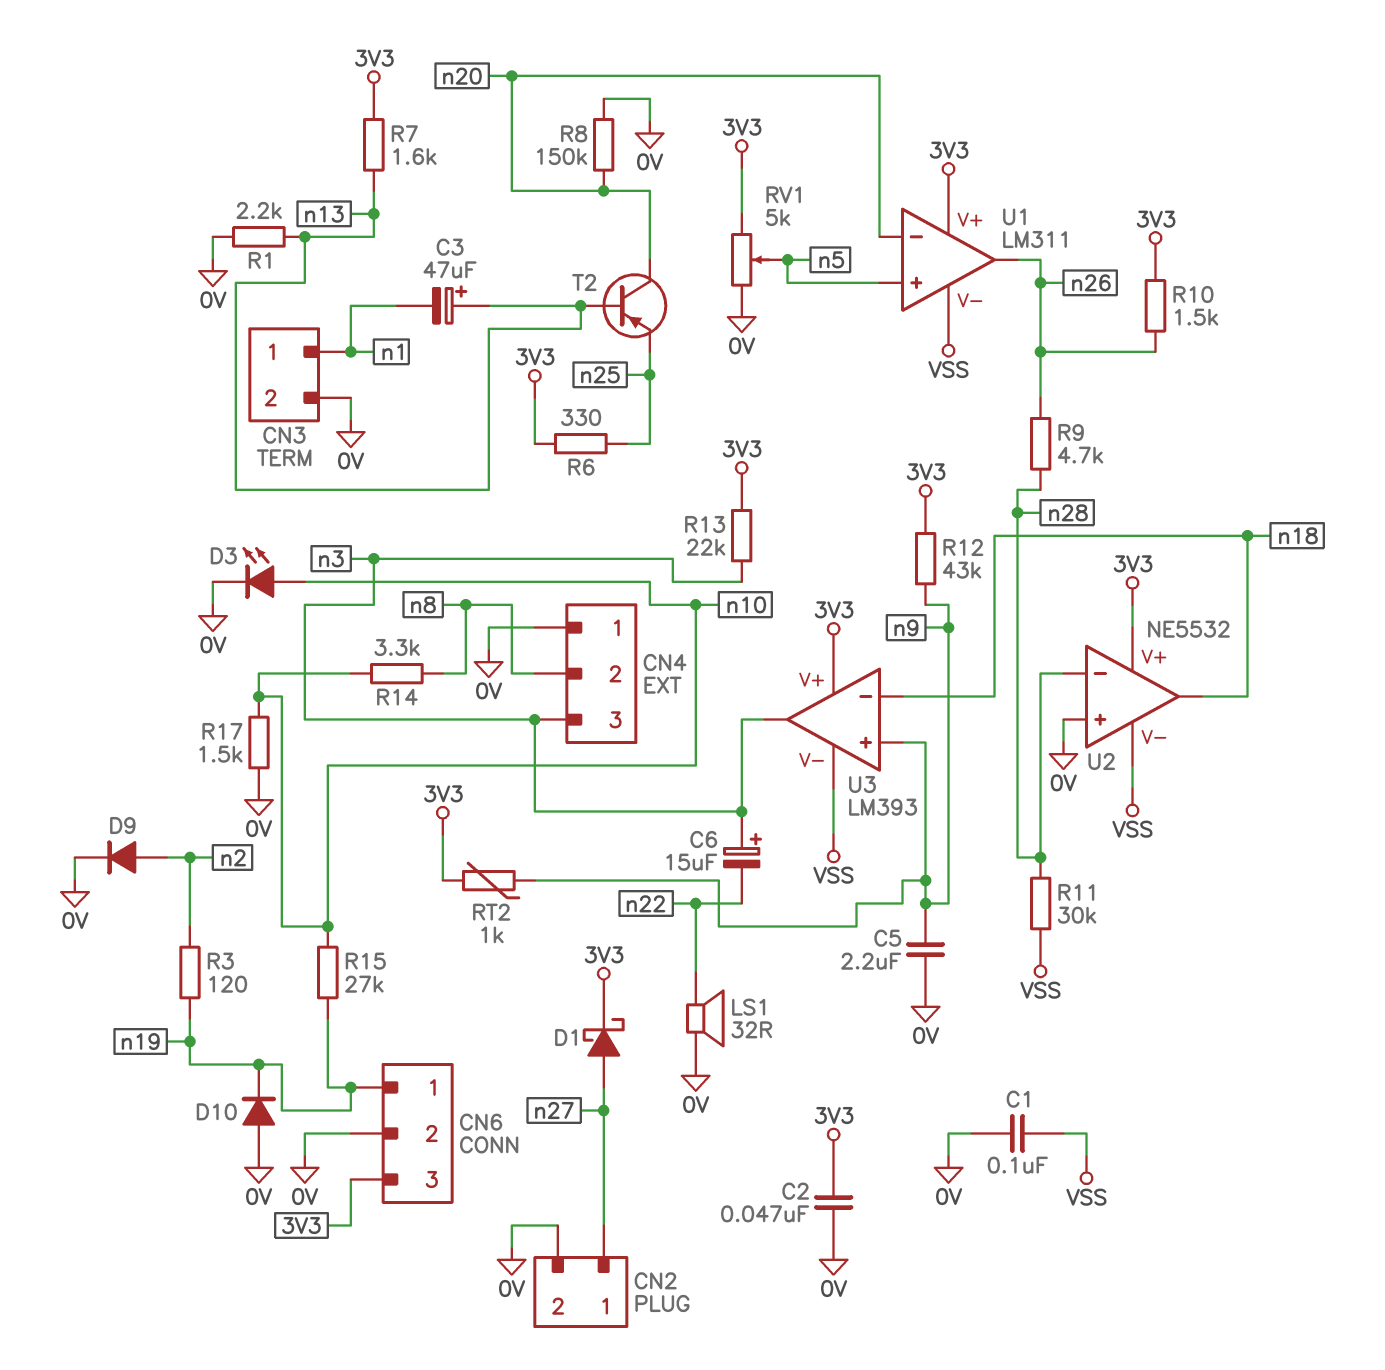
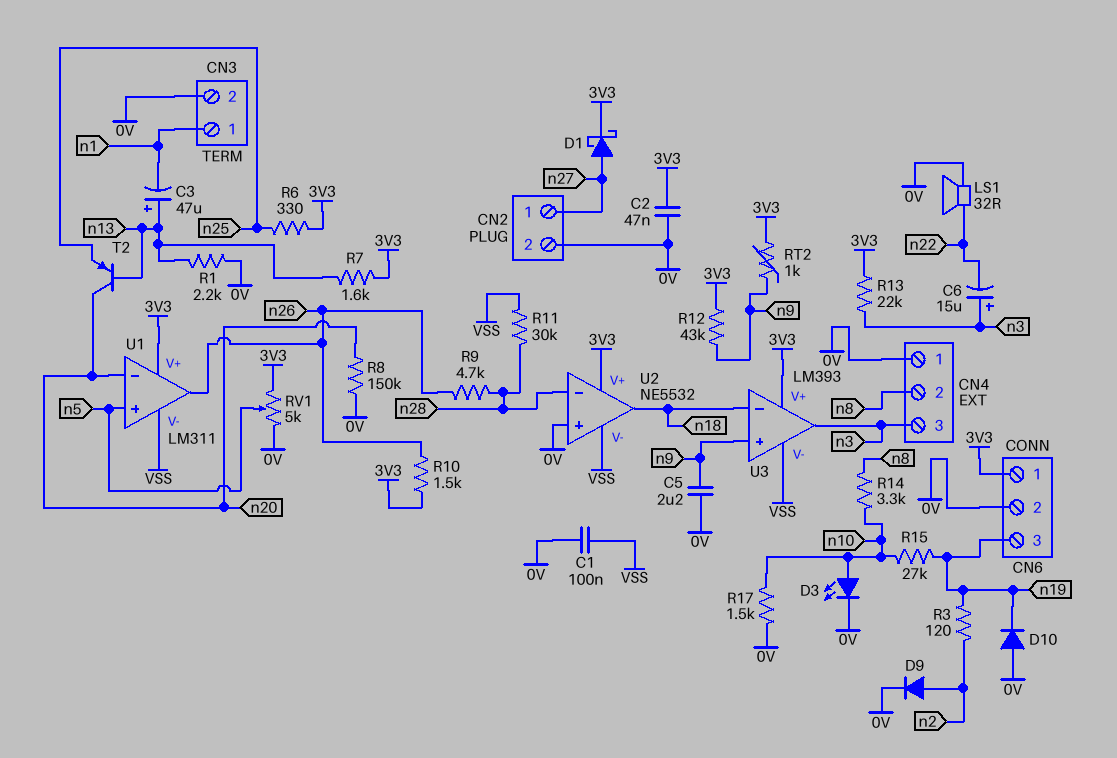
CN6 pin 1: n19 -> 3V3
CN6 pin 3: 3V3 -> n19

